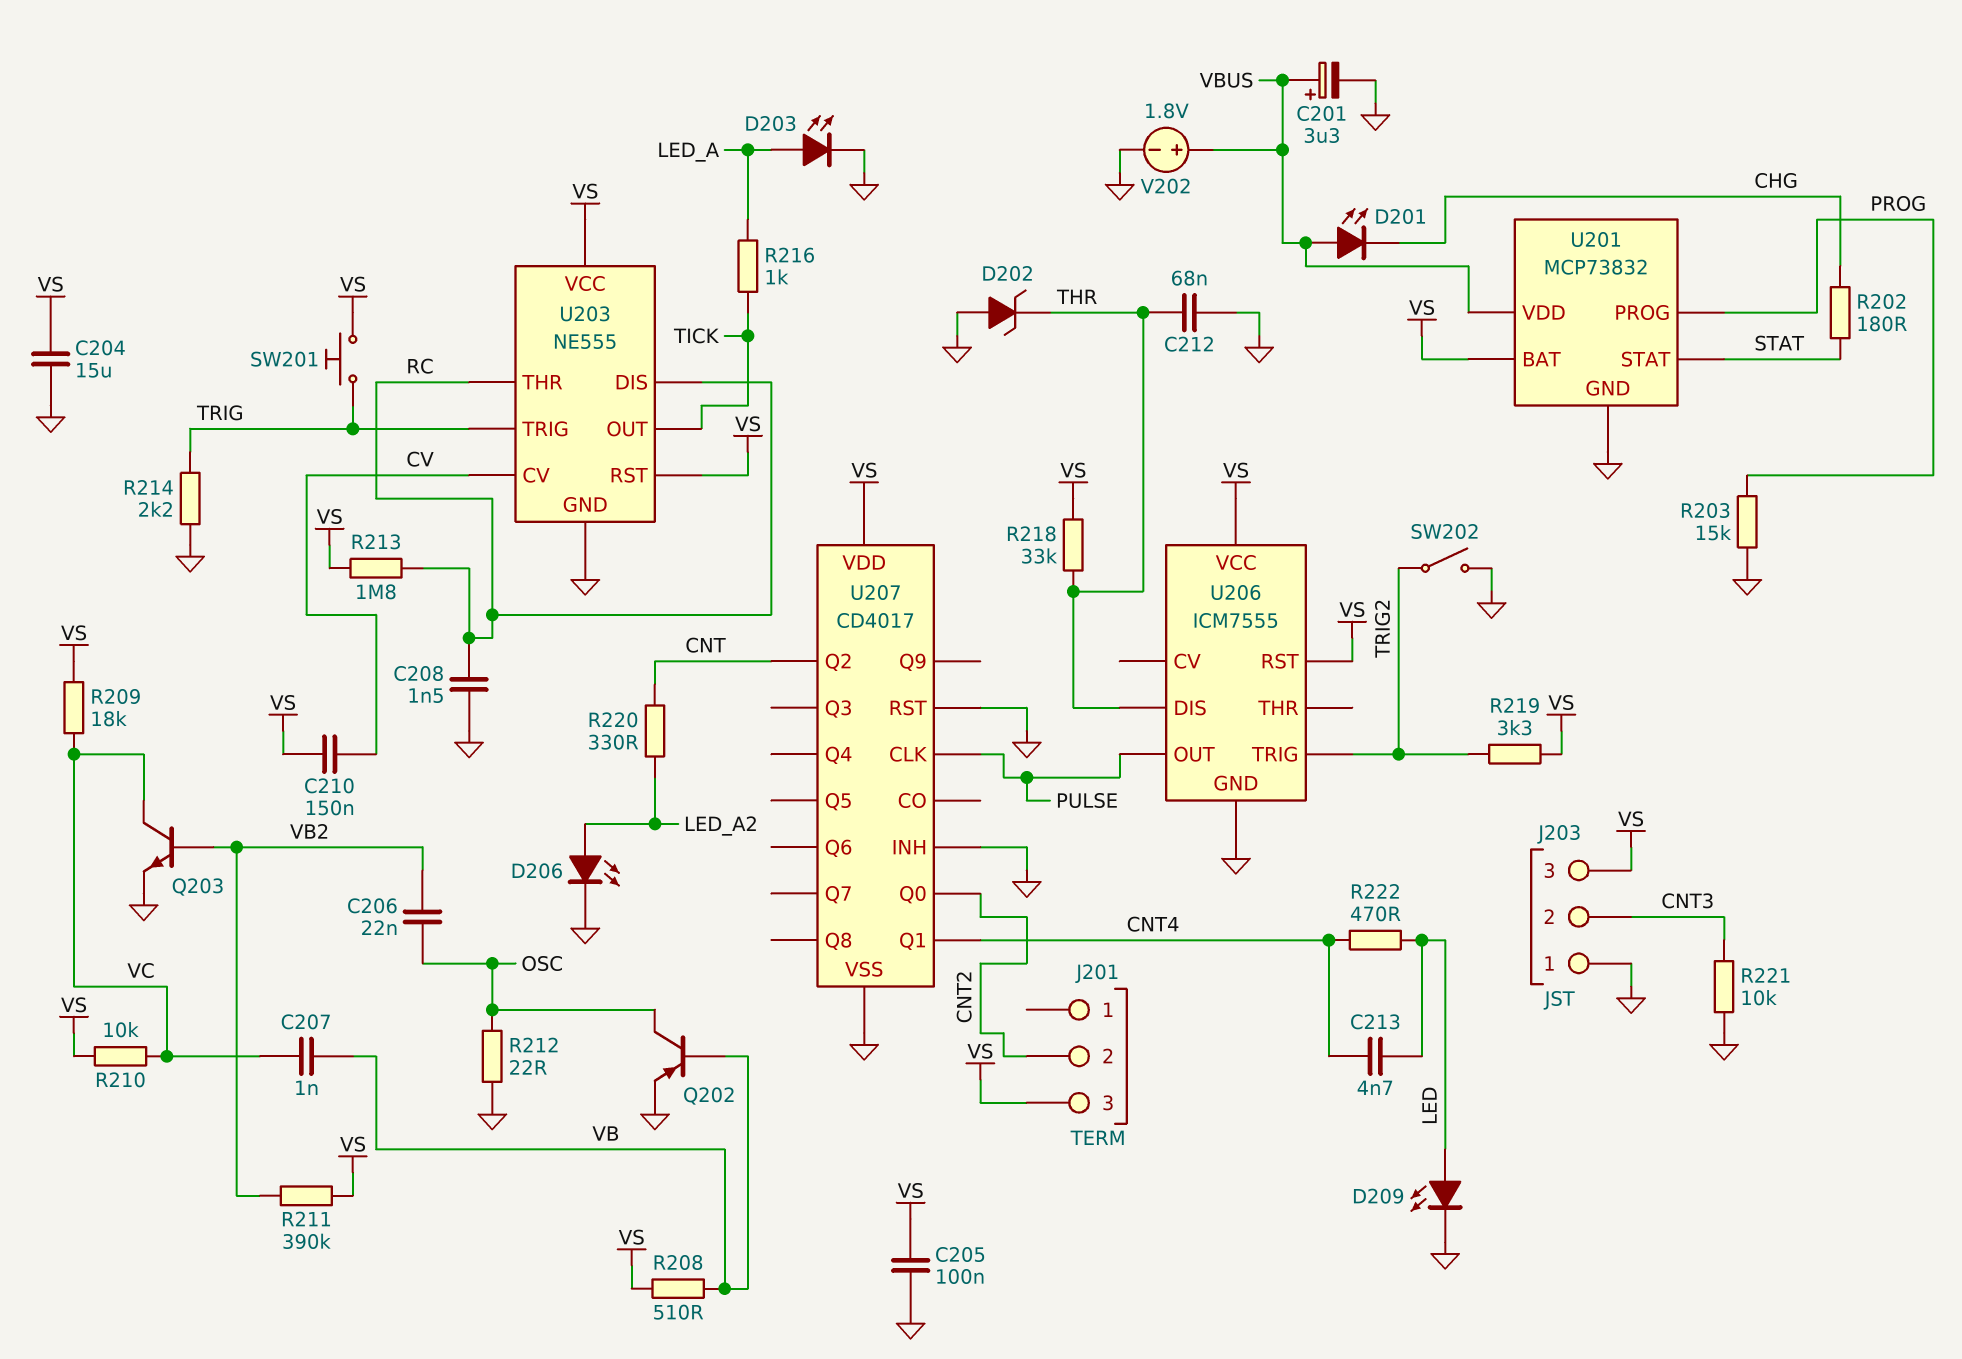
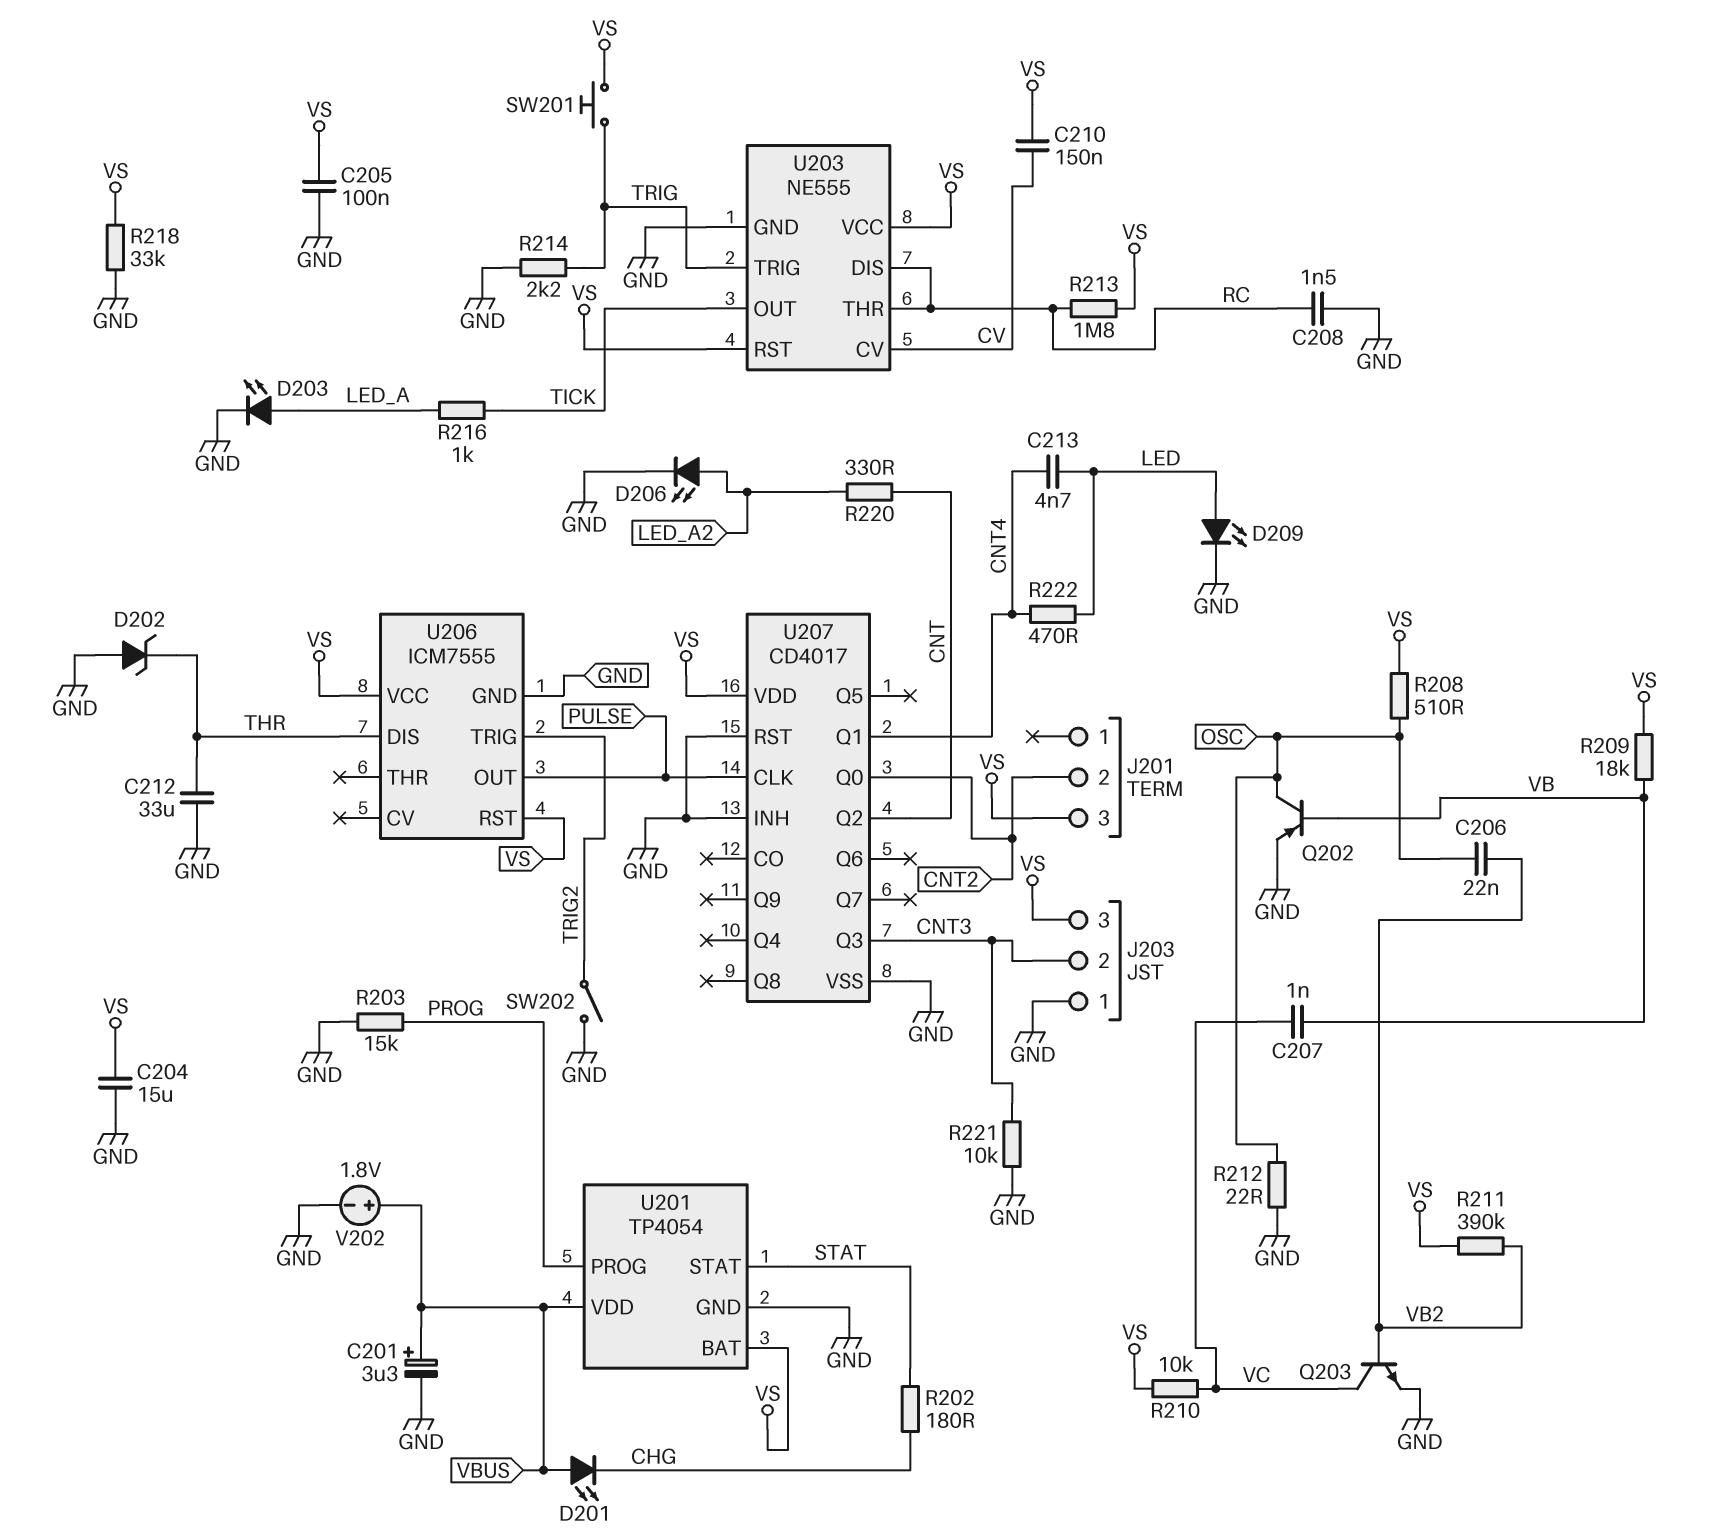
C212: 68nF (GND, THR) -> 33uF (GND, THR)
R208: 510 (VB, VS) -> 510 (OSC, VS)
R209: 18k (VC, VS) -> 18k (VB, VS)
R218: 33k (THR, VS) -> 33k (GND, VS)
R219: 3.3k (TRIG2, VS) -> none
U201: MCP73832 -> TP4054
U207 pin Q3: none -> CNT3

